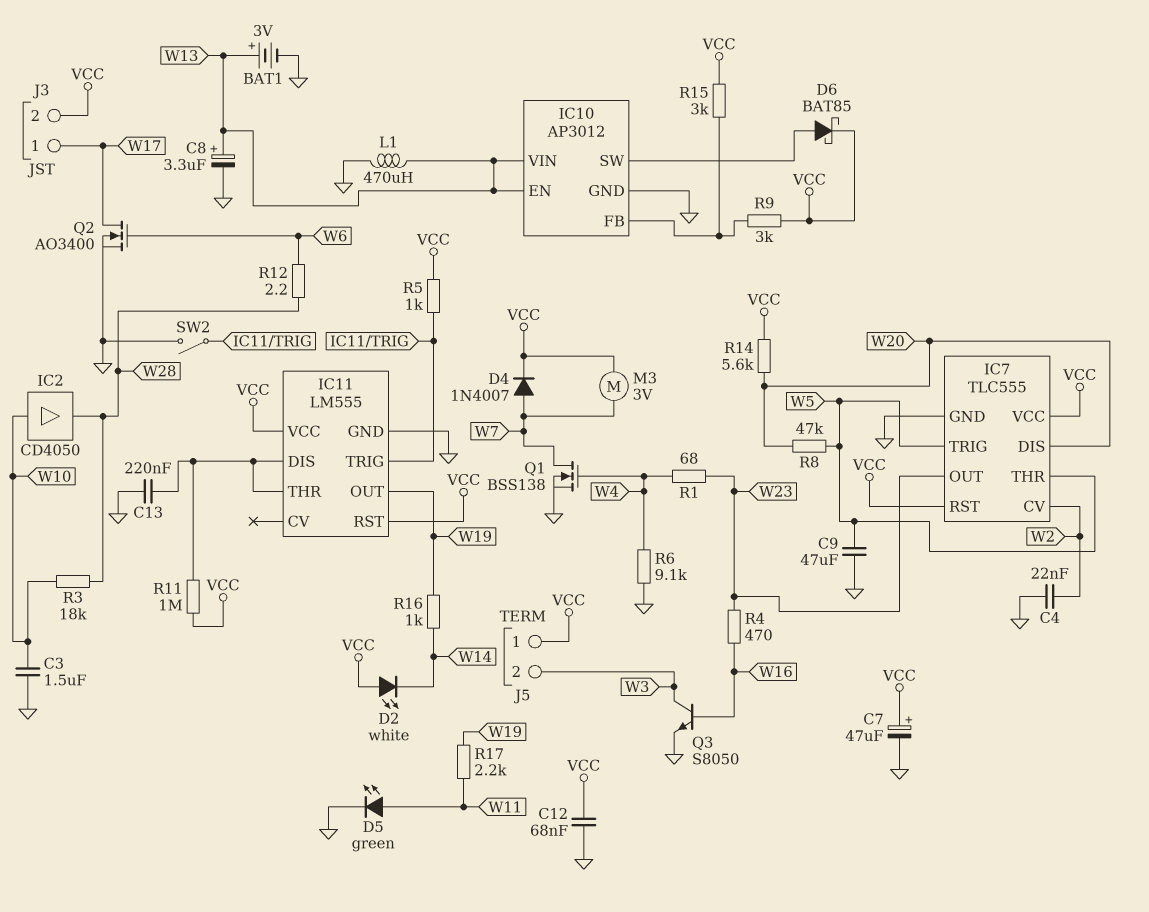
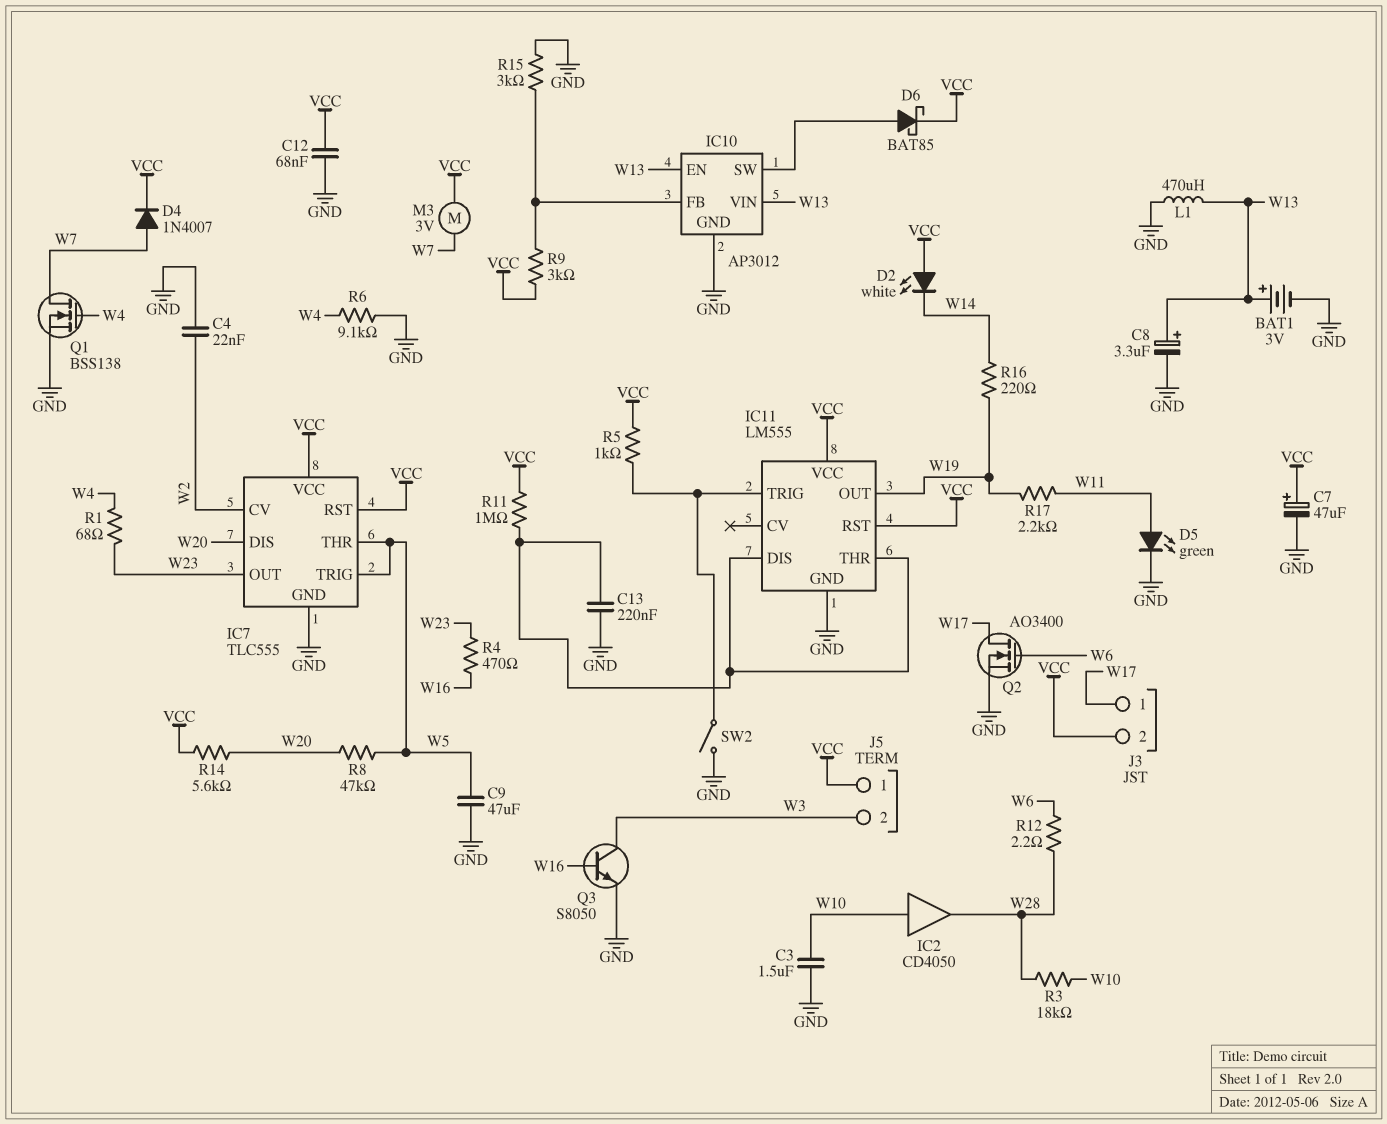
R15: 3k (IC10/FB, VCC) -> 3k (GND, IC10/FB)
R16: 1k (W14, W19) -> 220 (W14, W19)

